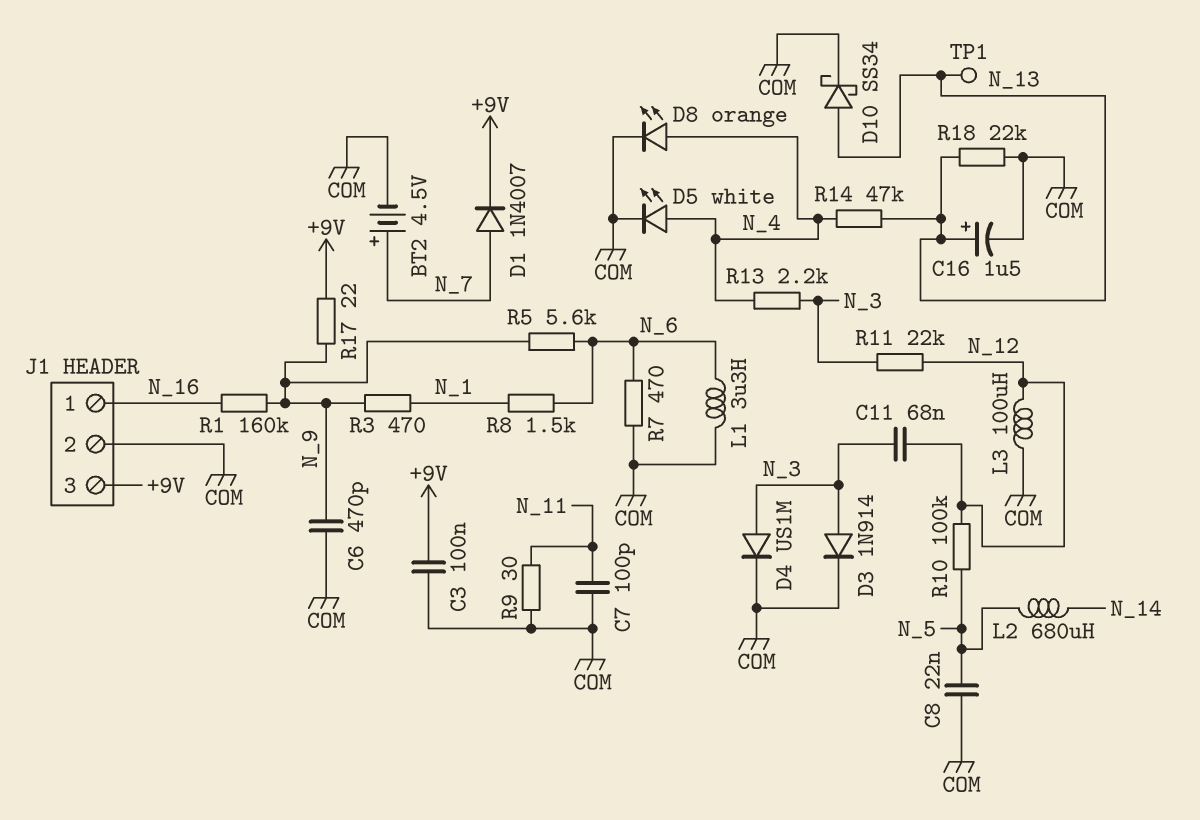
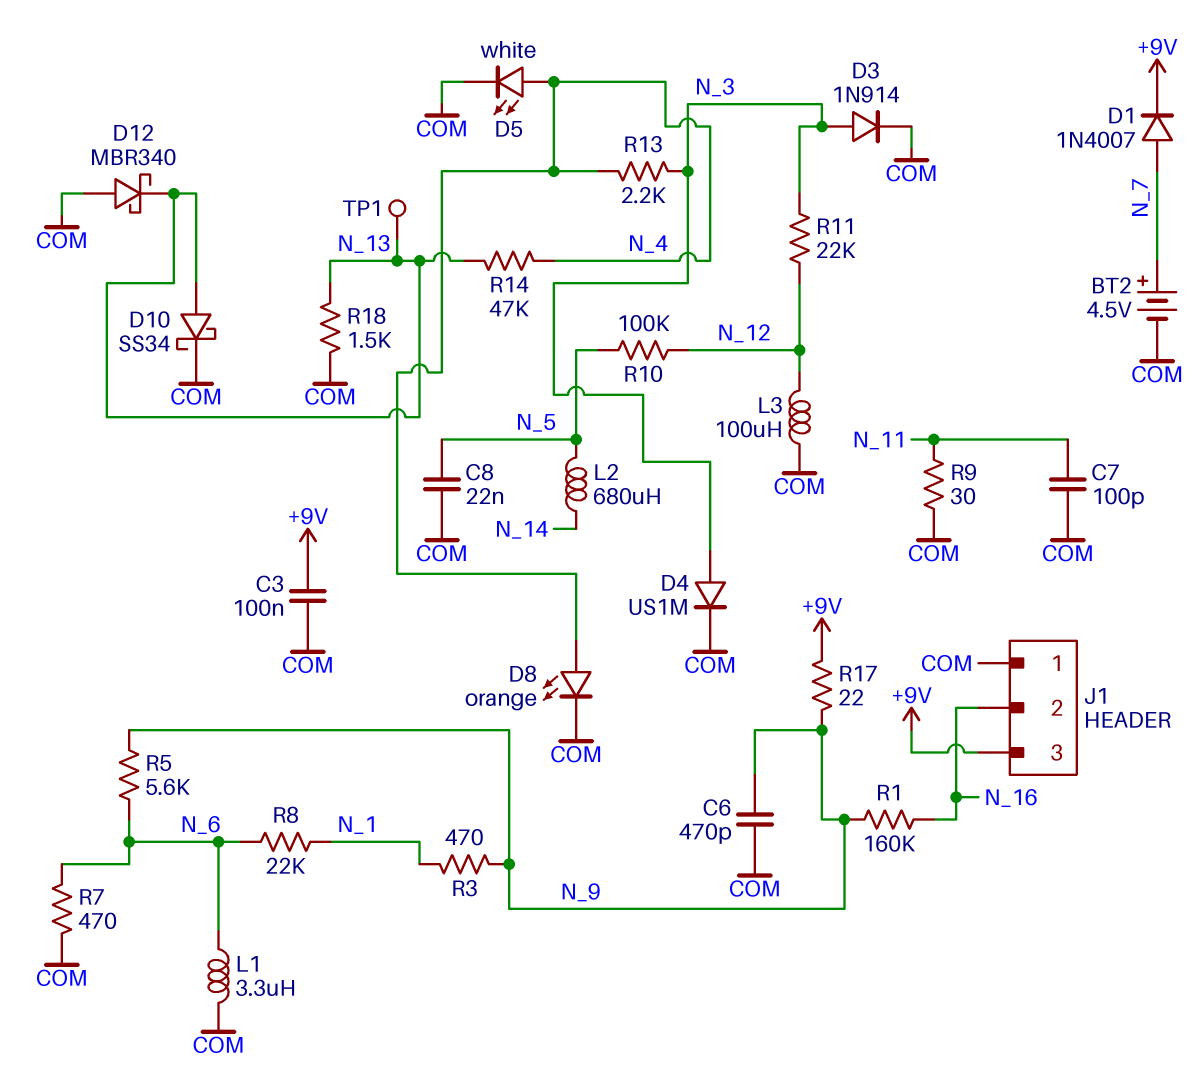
C11: 68nF (N_3, N_12) -> none
C16: 1.5uF (plus N_13, minus COM) -> none
D12: none -> schottky MBR340 (A COM, K N_13)
J1 pin 1: N_16 -> COM
J1 pin 2: COM -> N_16
R8: 1.5k (N_1, N_6) -> 22k (N_1, N_6)
R18: 22k (COM, N_13) -> 1.5k (COM, N_13)

